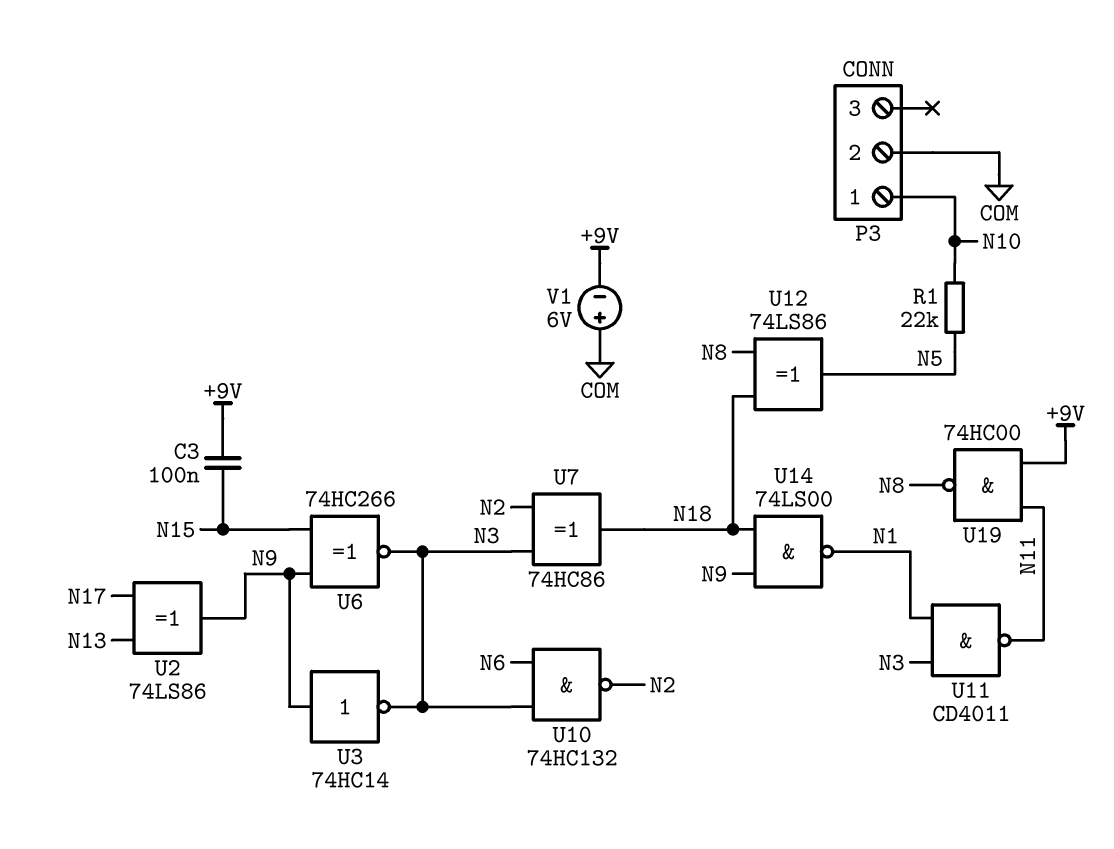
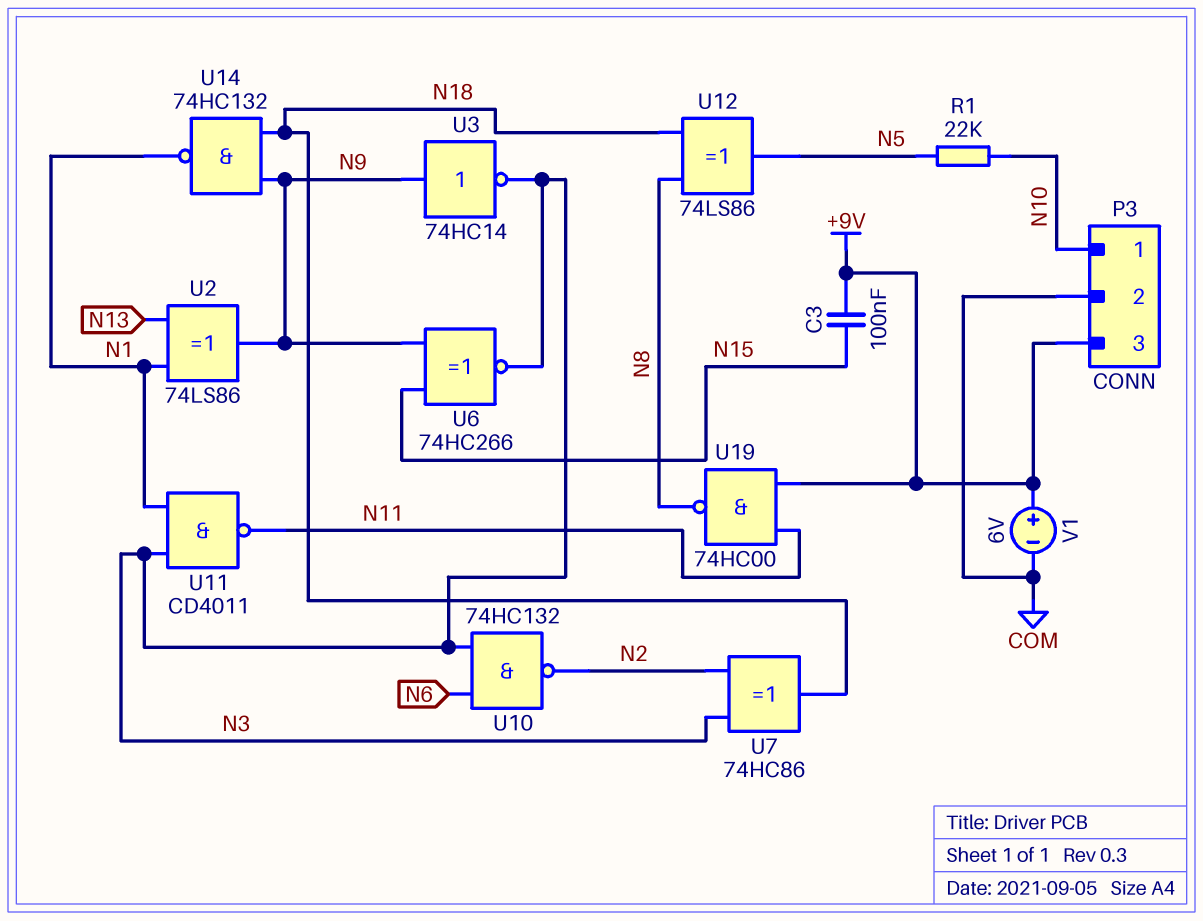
P3 pin 3: none -> +9V
U2: XOR 74LS86 (in N13, in N17, out N9) -> XOR 74LS86 (in N1, in N13, out N9)
U14: NAND 74LS00 (in N9, in N18, out N1) -> NAND 74HC132 (in N9, in N18, out N1)
V1: 6V (plus COM, minus +9V) -> 6V (plus +9V, minus COM)

